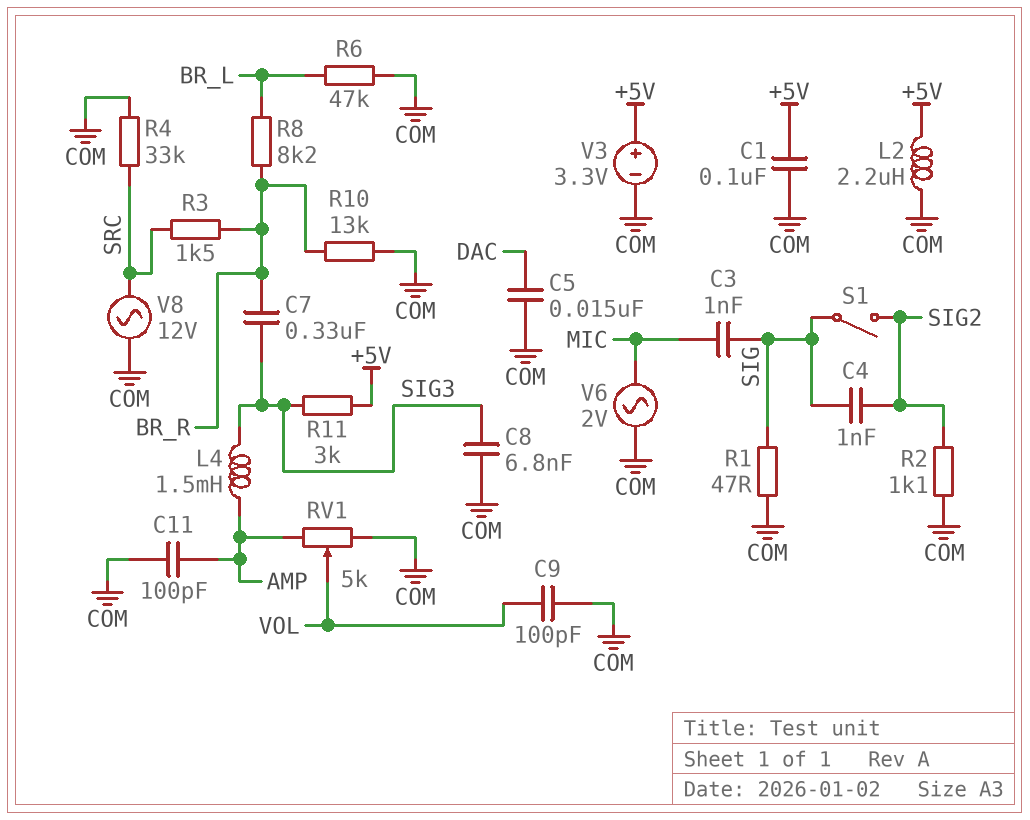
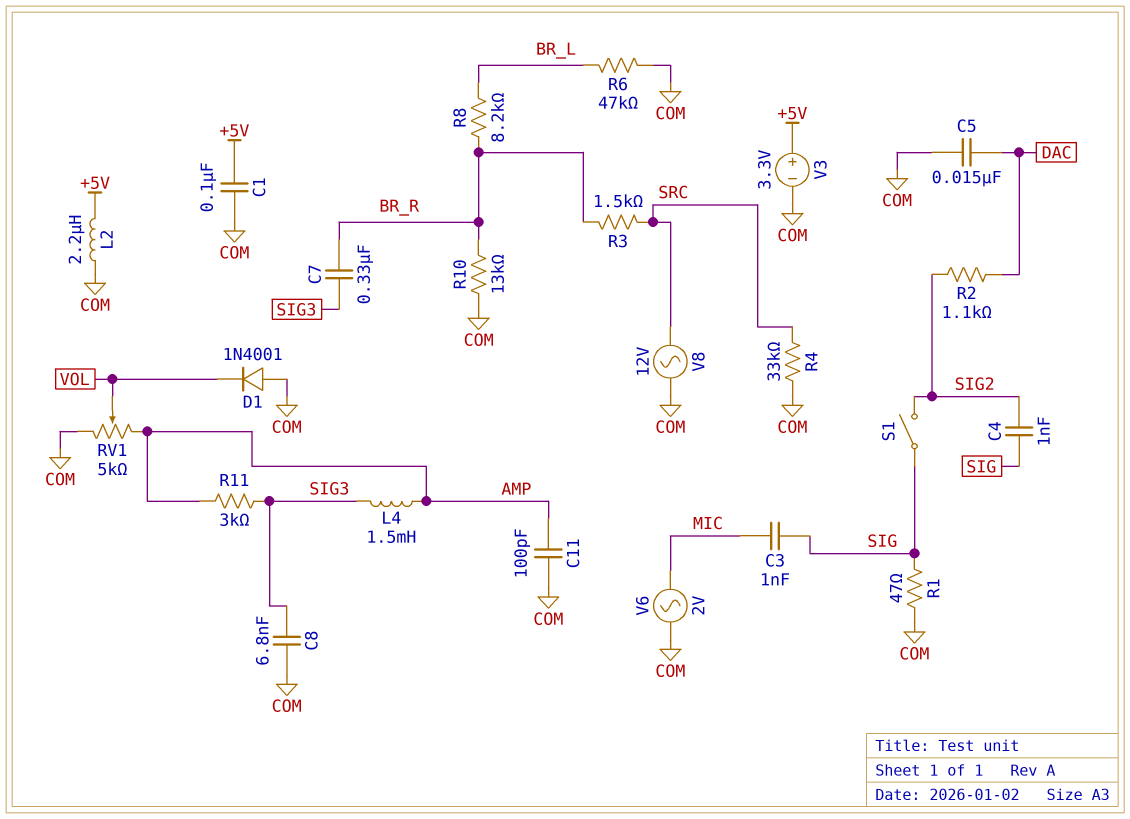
C9: 100pF (COM, VOL) -> none
D1: none -> diode 1N4001 (A COM, K VOL)
R2: 1.1k (COM, SIG2) -> 1.1k (DAC, SIG2)
R11: 3k (+5V, SIG3) -> 3k (AMP, SIG3)

